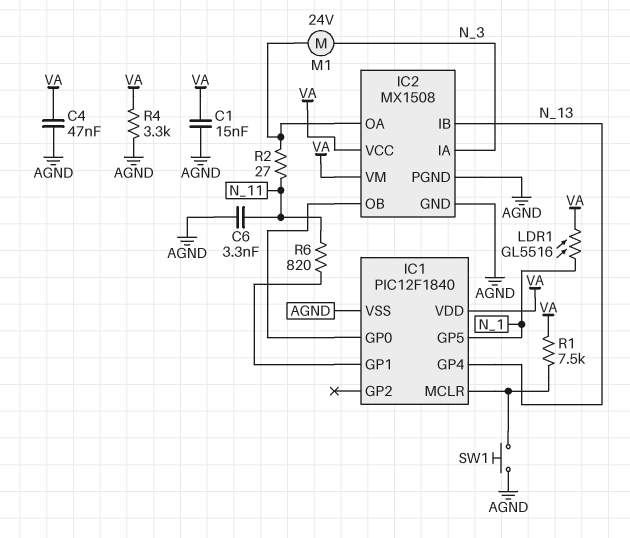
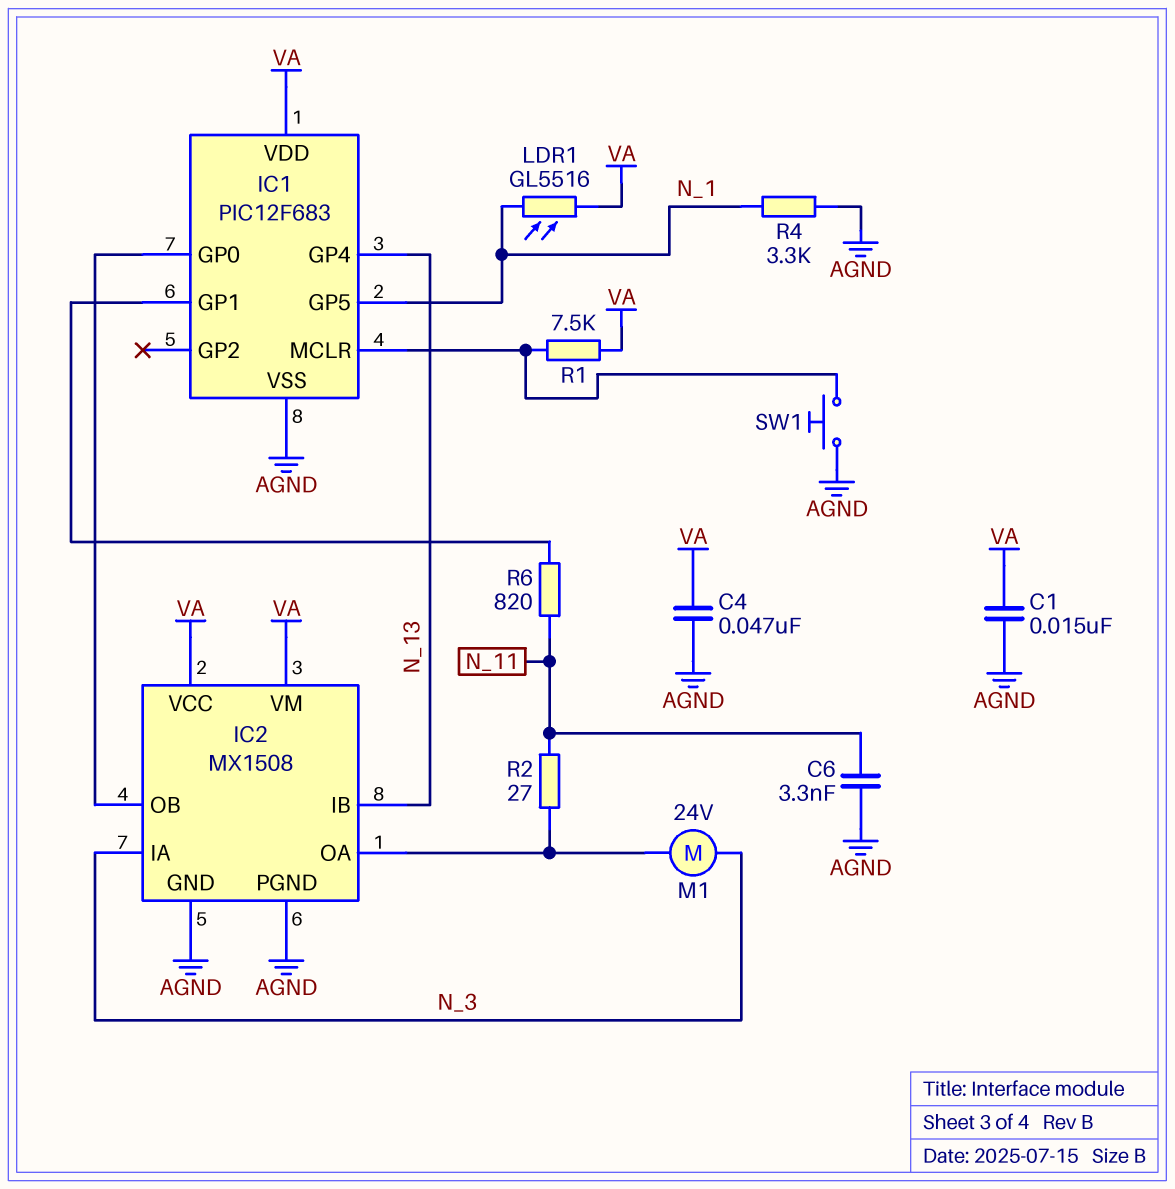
IC1: PIC12F1840 -> PIC12F683
R4: 3.3k (AGND, VA) -> 3.3k (AGND, N_1)

